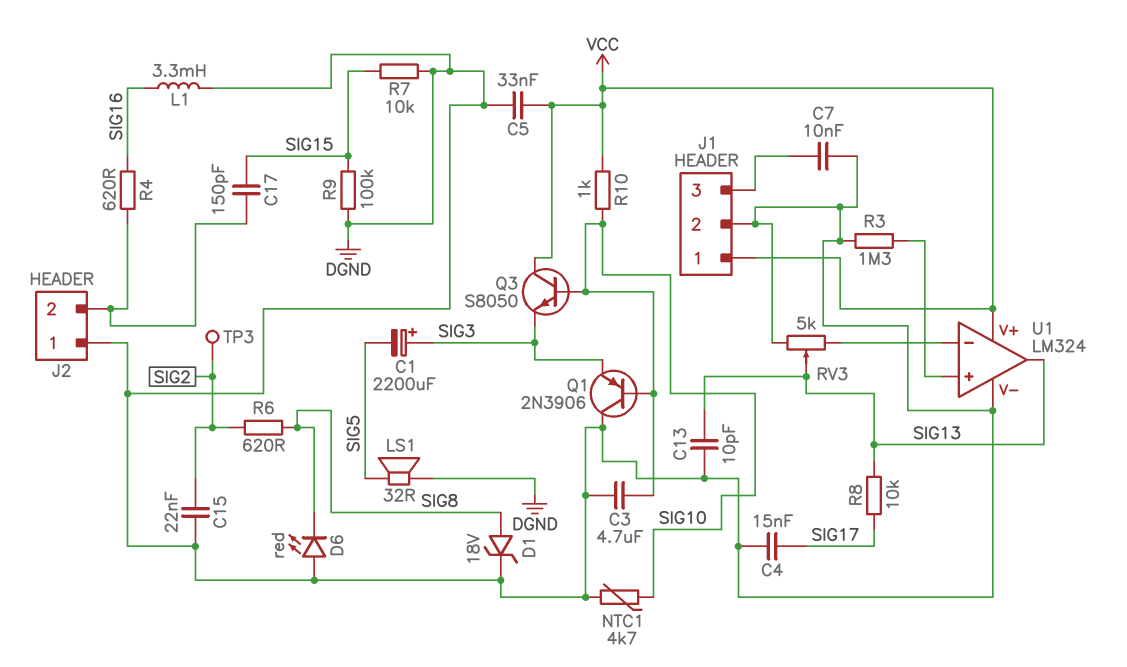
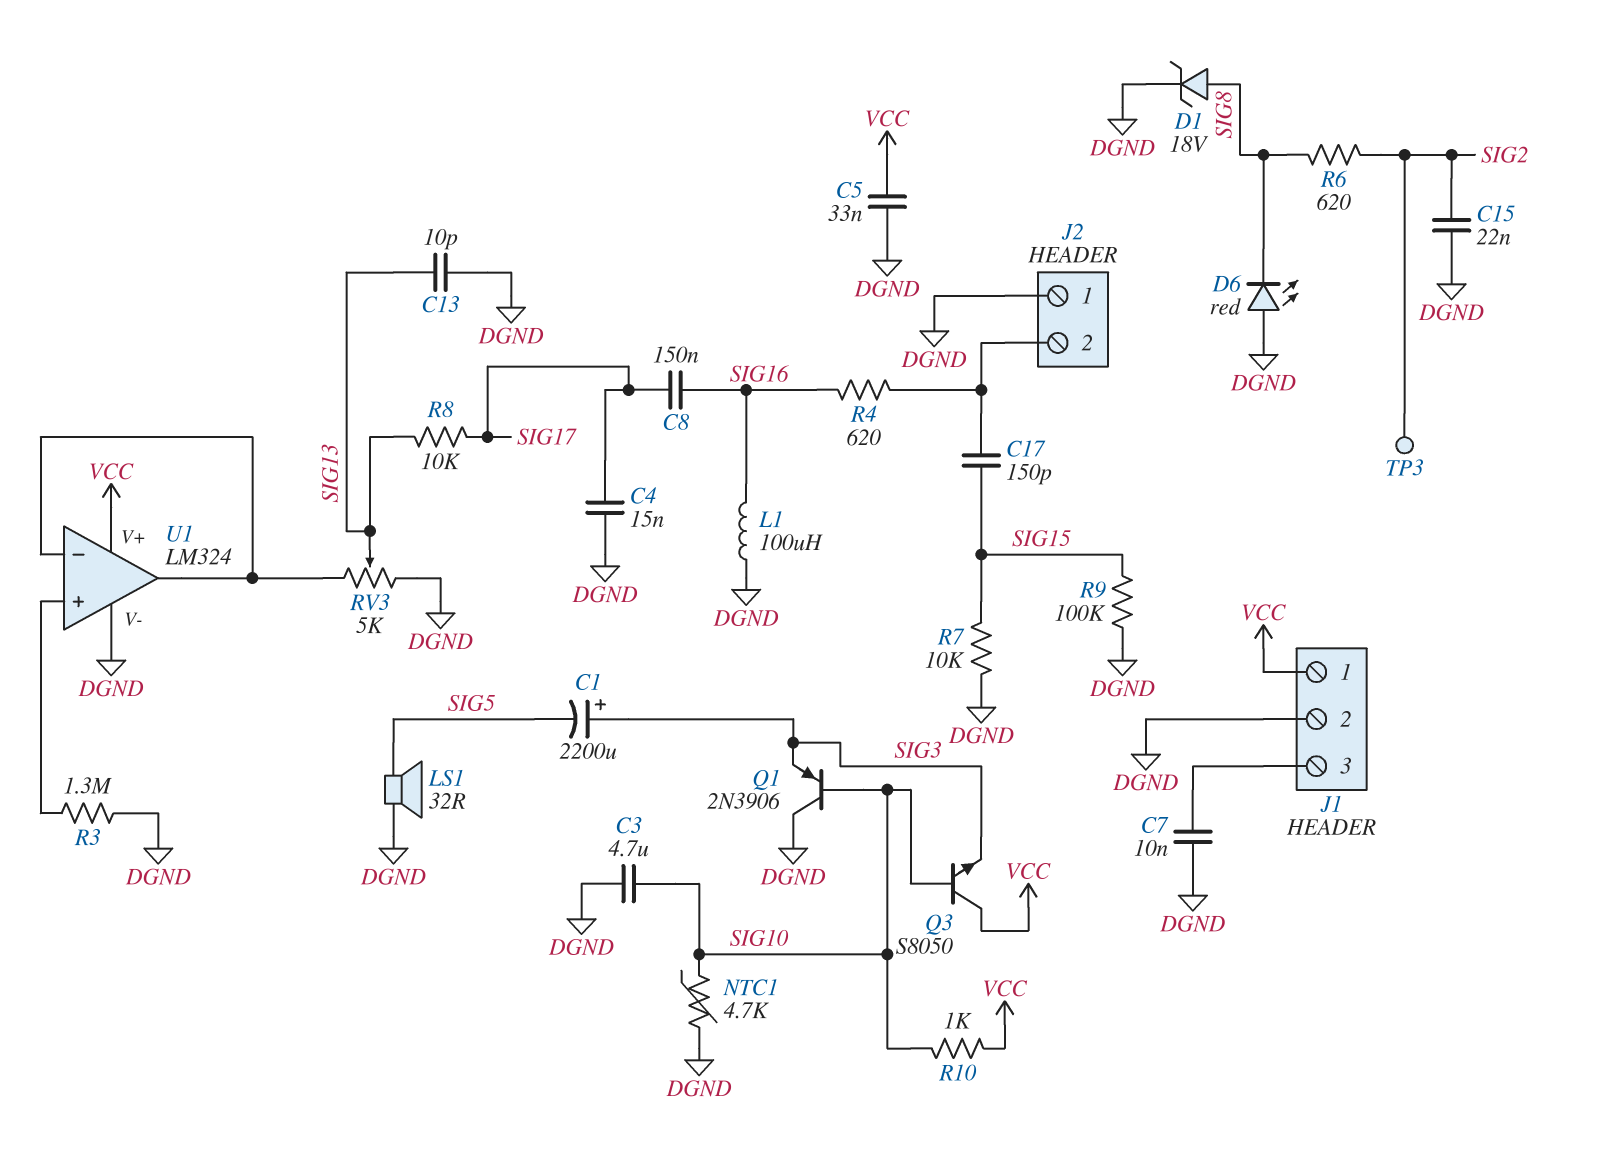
C8: none -> 150nF (SIG16, SIG17)
L1: 3.3mH (DGND, SIG16) -> 100uH (DGND, SIG16)
U1 pin out: SIG13 -> U1/in-

